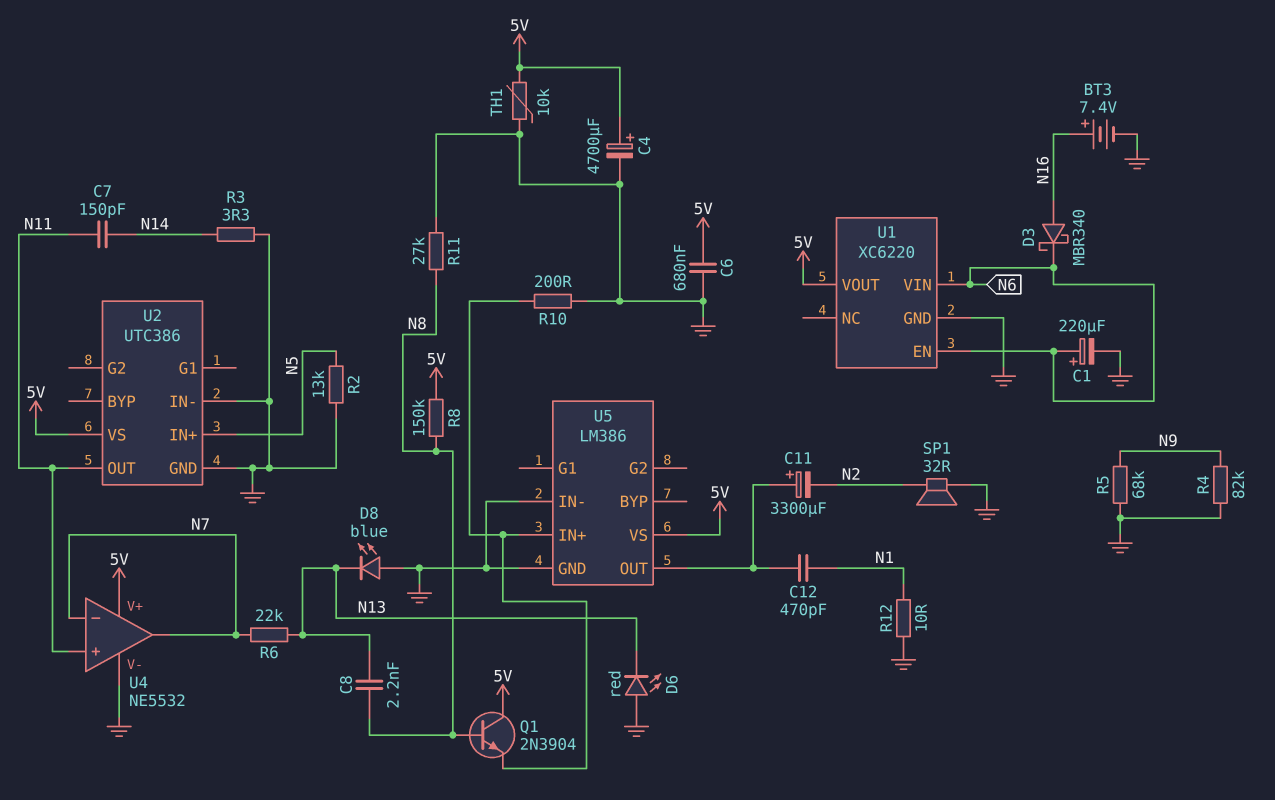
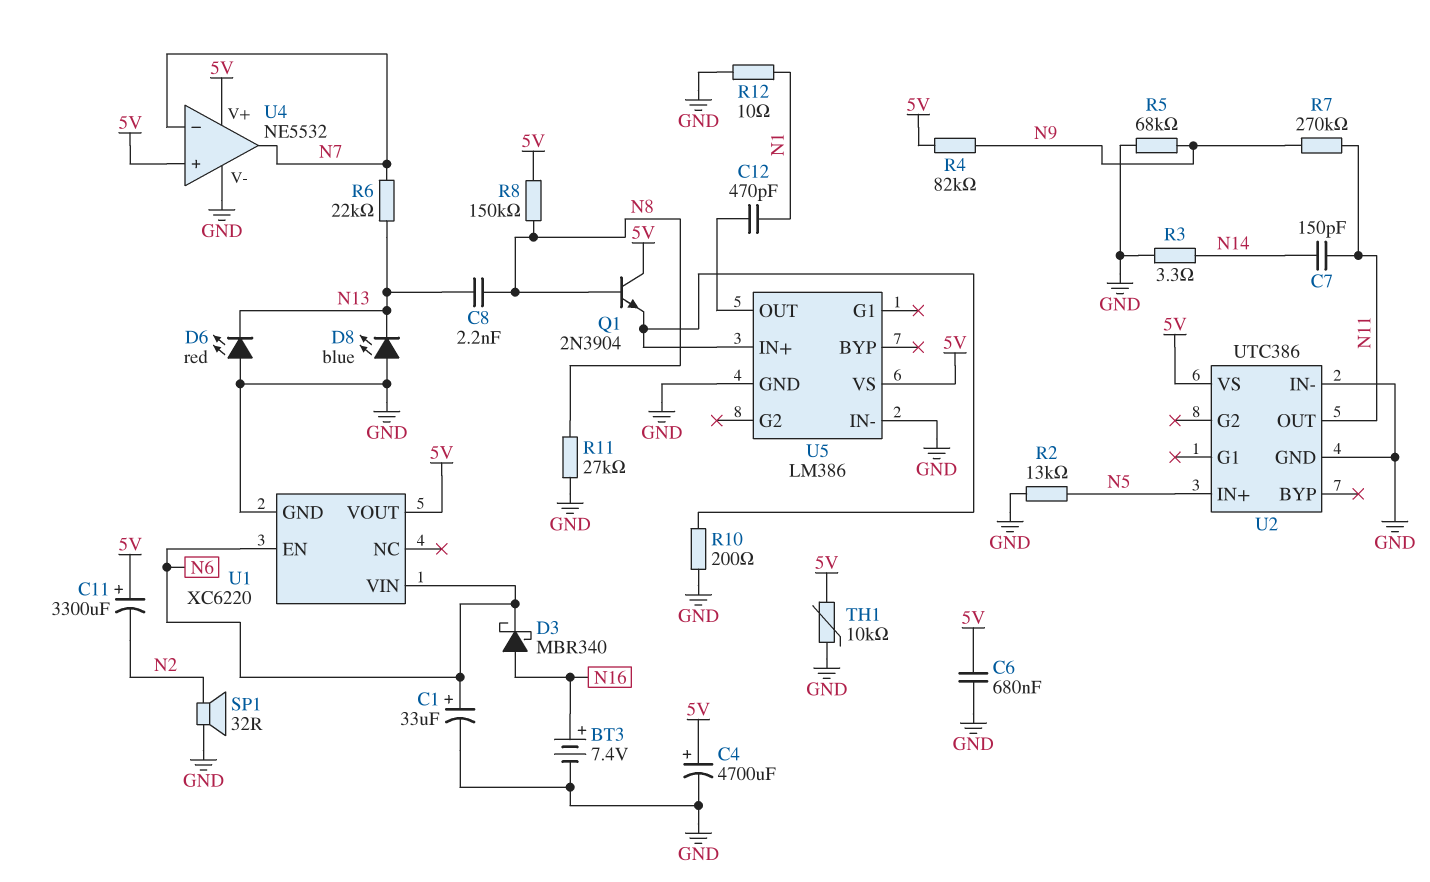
C1: 220uF (plus N6, minus GND) -> 33uF (plus N6, minus GND)
C11: 3300uF (plus U5/OUT, minus N2) -> 3300uF (plus 5V, minus N2)
R4: 82k (GND, N9) -> 82k (5V, N9)
R7: none -> 270k (N9, N11)
U4 pin in+: N11 -> 5V

